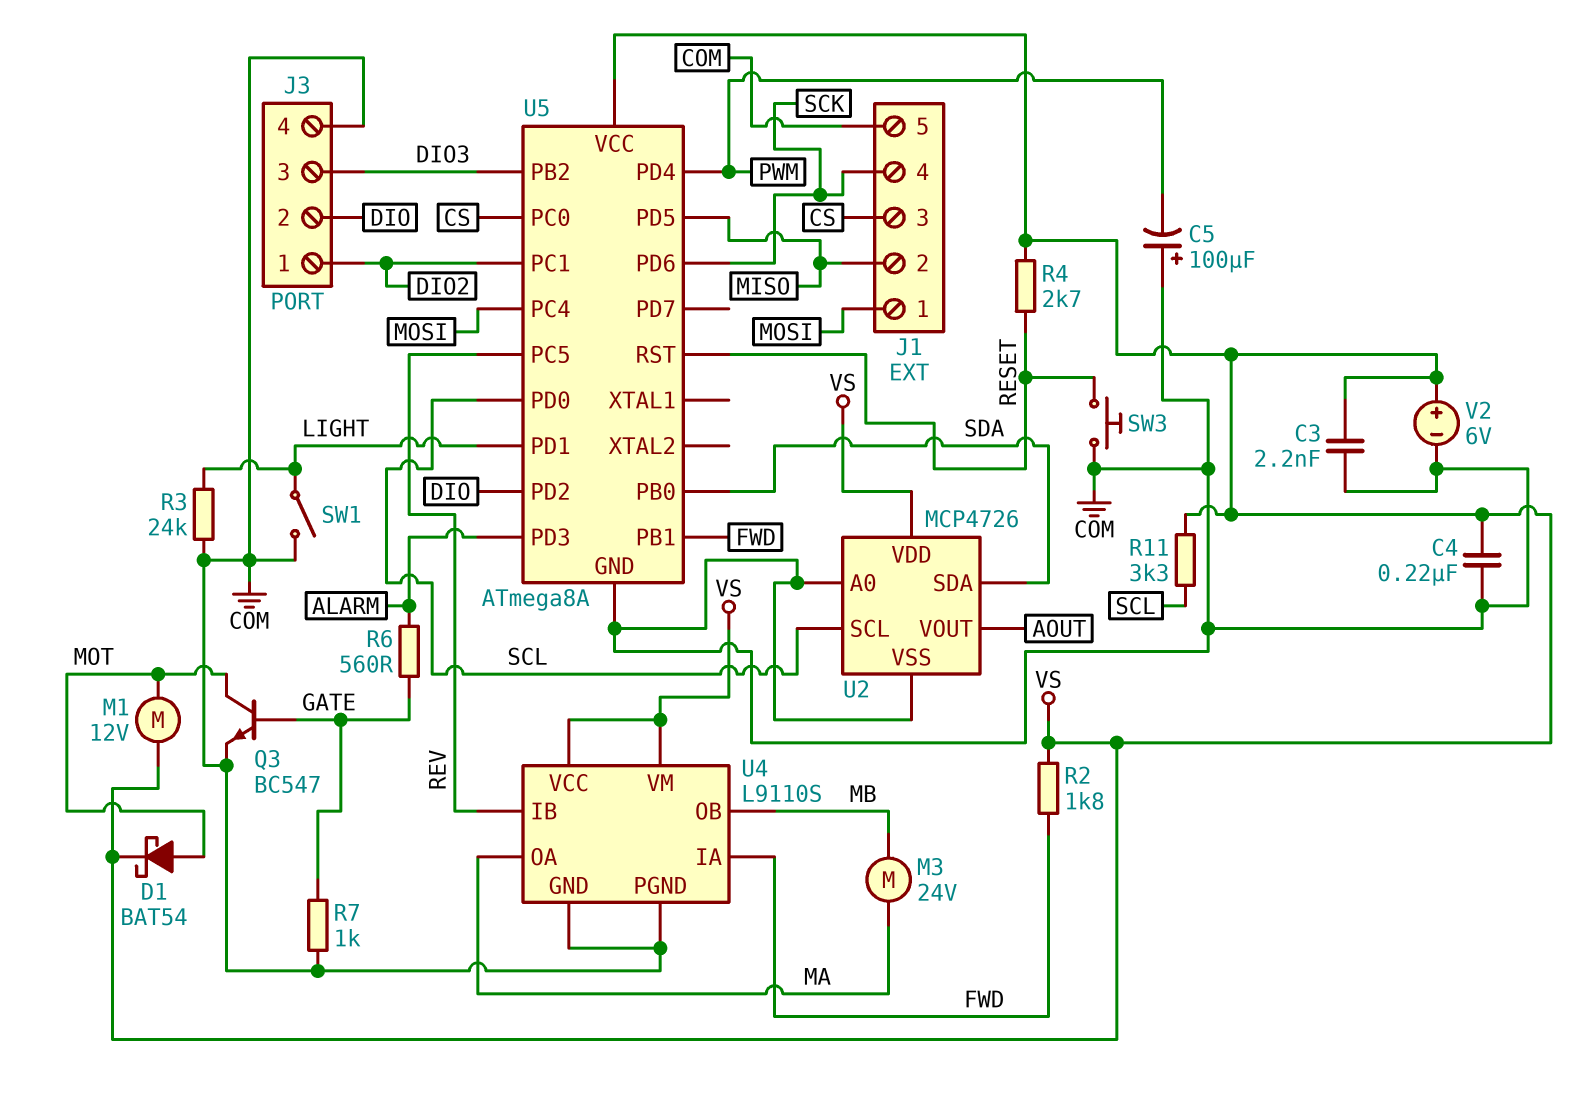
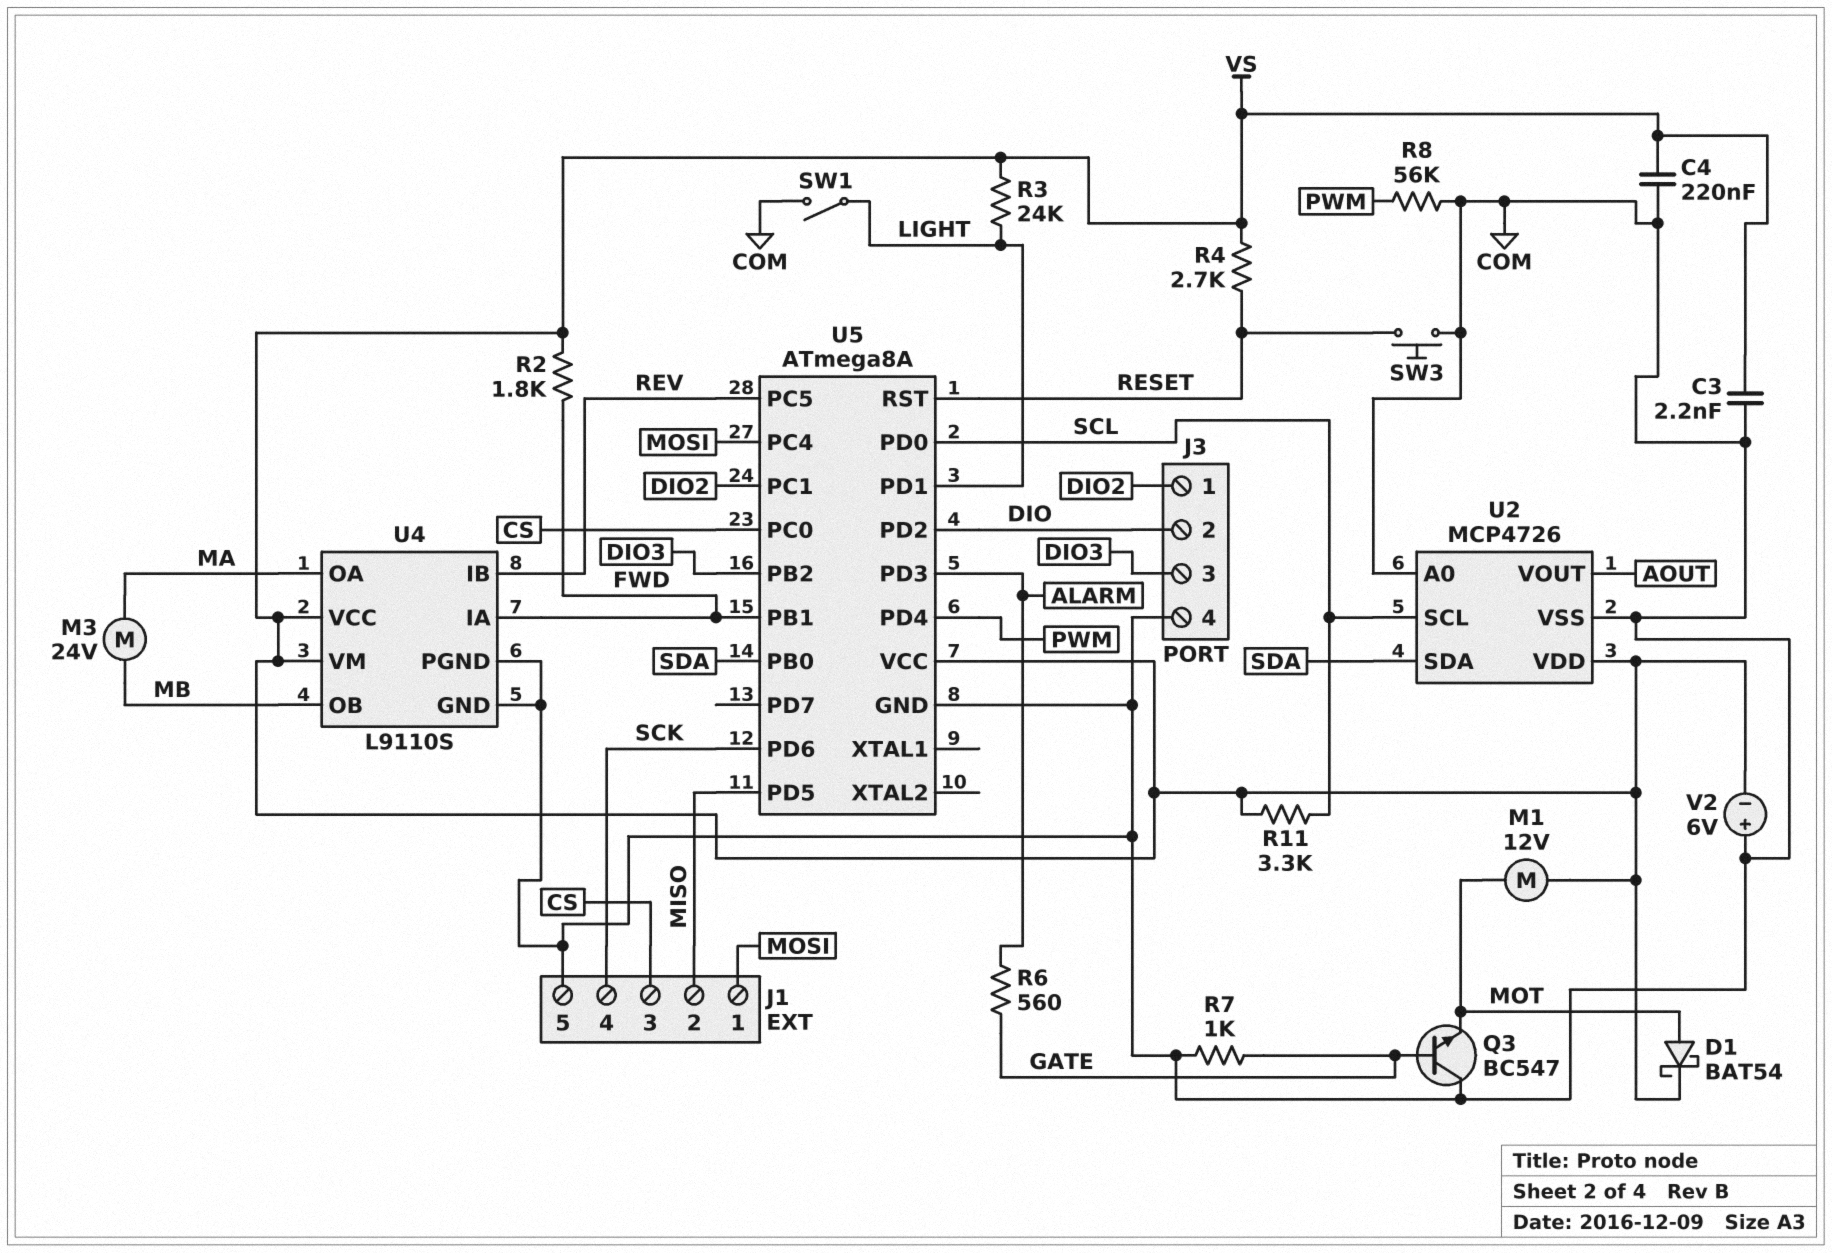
C5: 100uF (plus COM, minus PWM) -> none
Q3: NPN BC547 (B GATE, C MOT, E COM) -> NPN BC547 (B GATE, C COM, E MOT)
R3: 24k (COM, LIGHT) -> 24k (LIGHT, VS)
R8: none -> 56k (COM, PWM)
V2: 6V (plus VS, minus COM) -> 6V (plus COM, minus VS)

